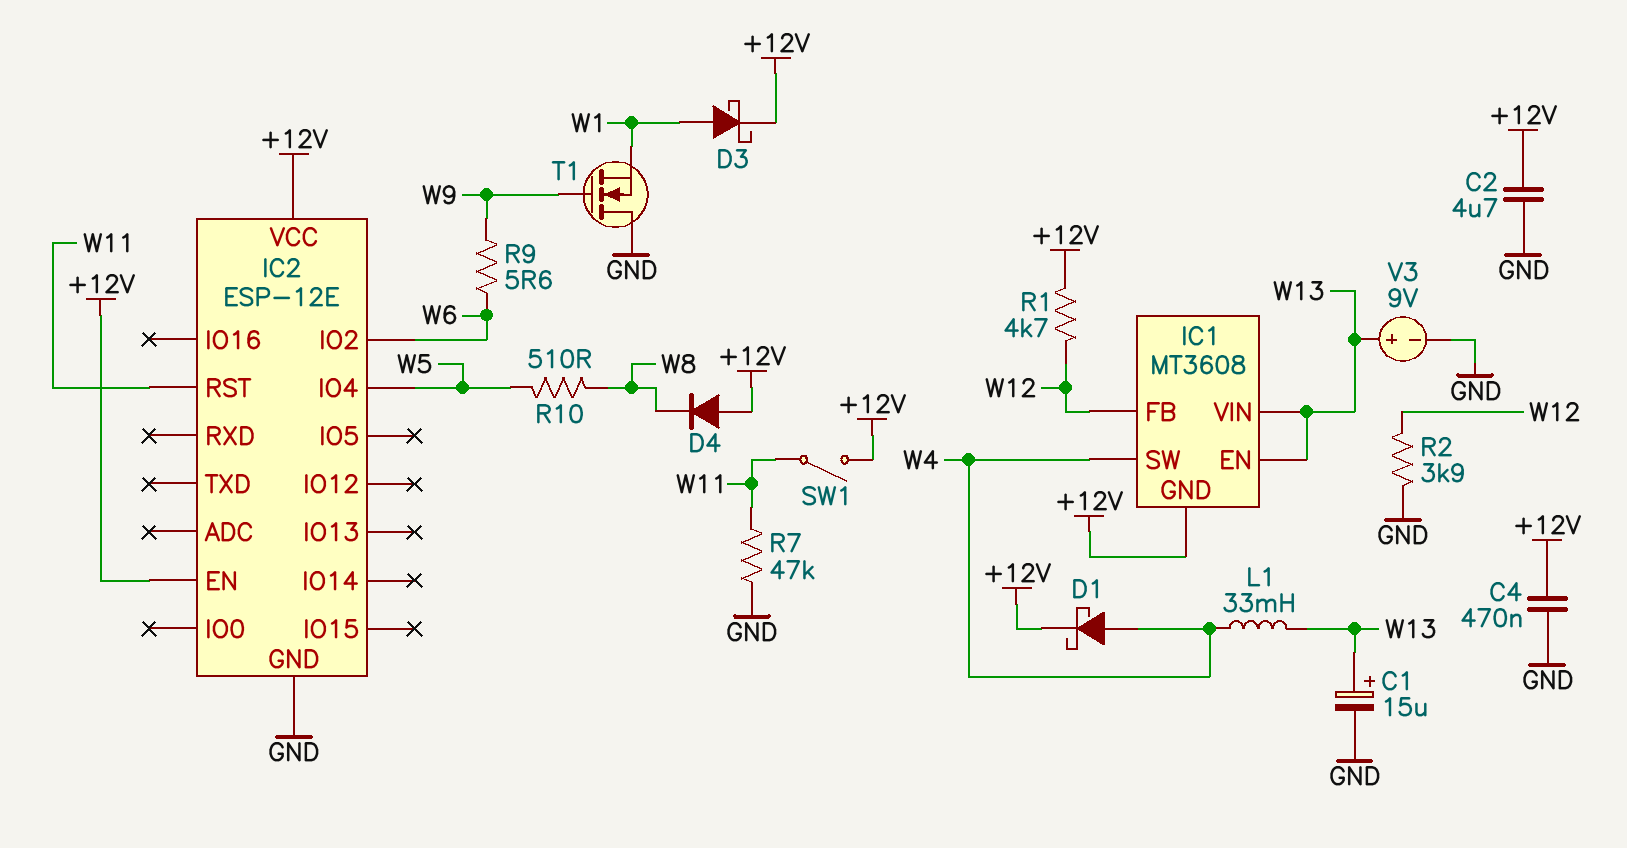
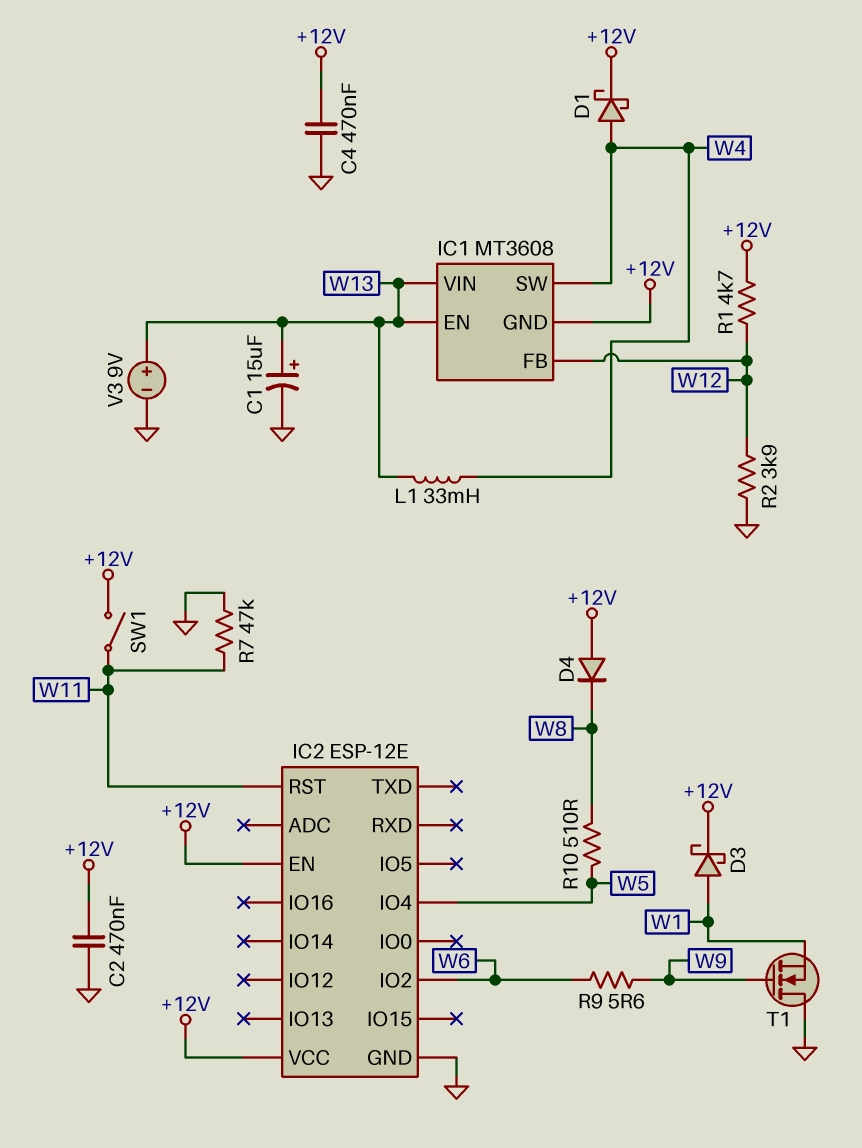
C2: 4.7uF (+12V, GND) -> 470nF (+12V, GND)

